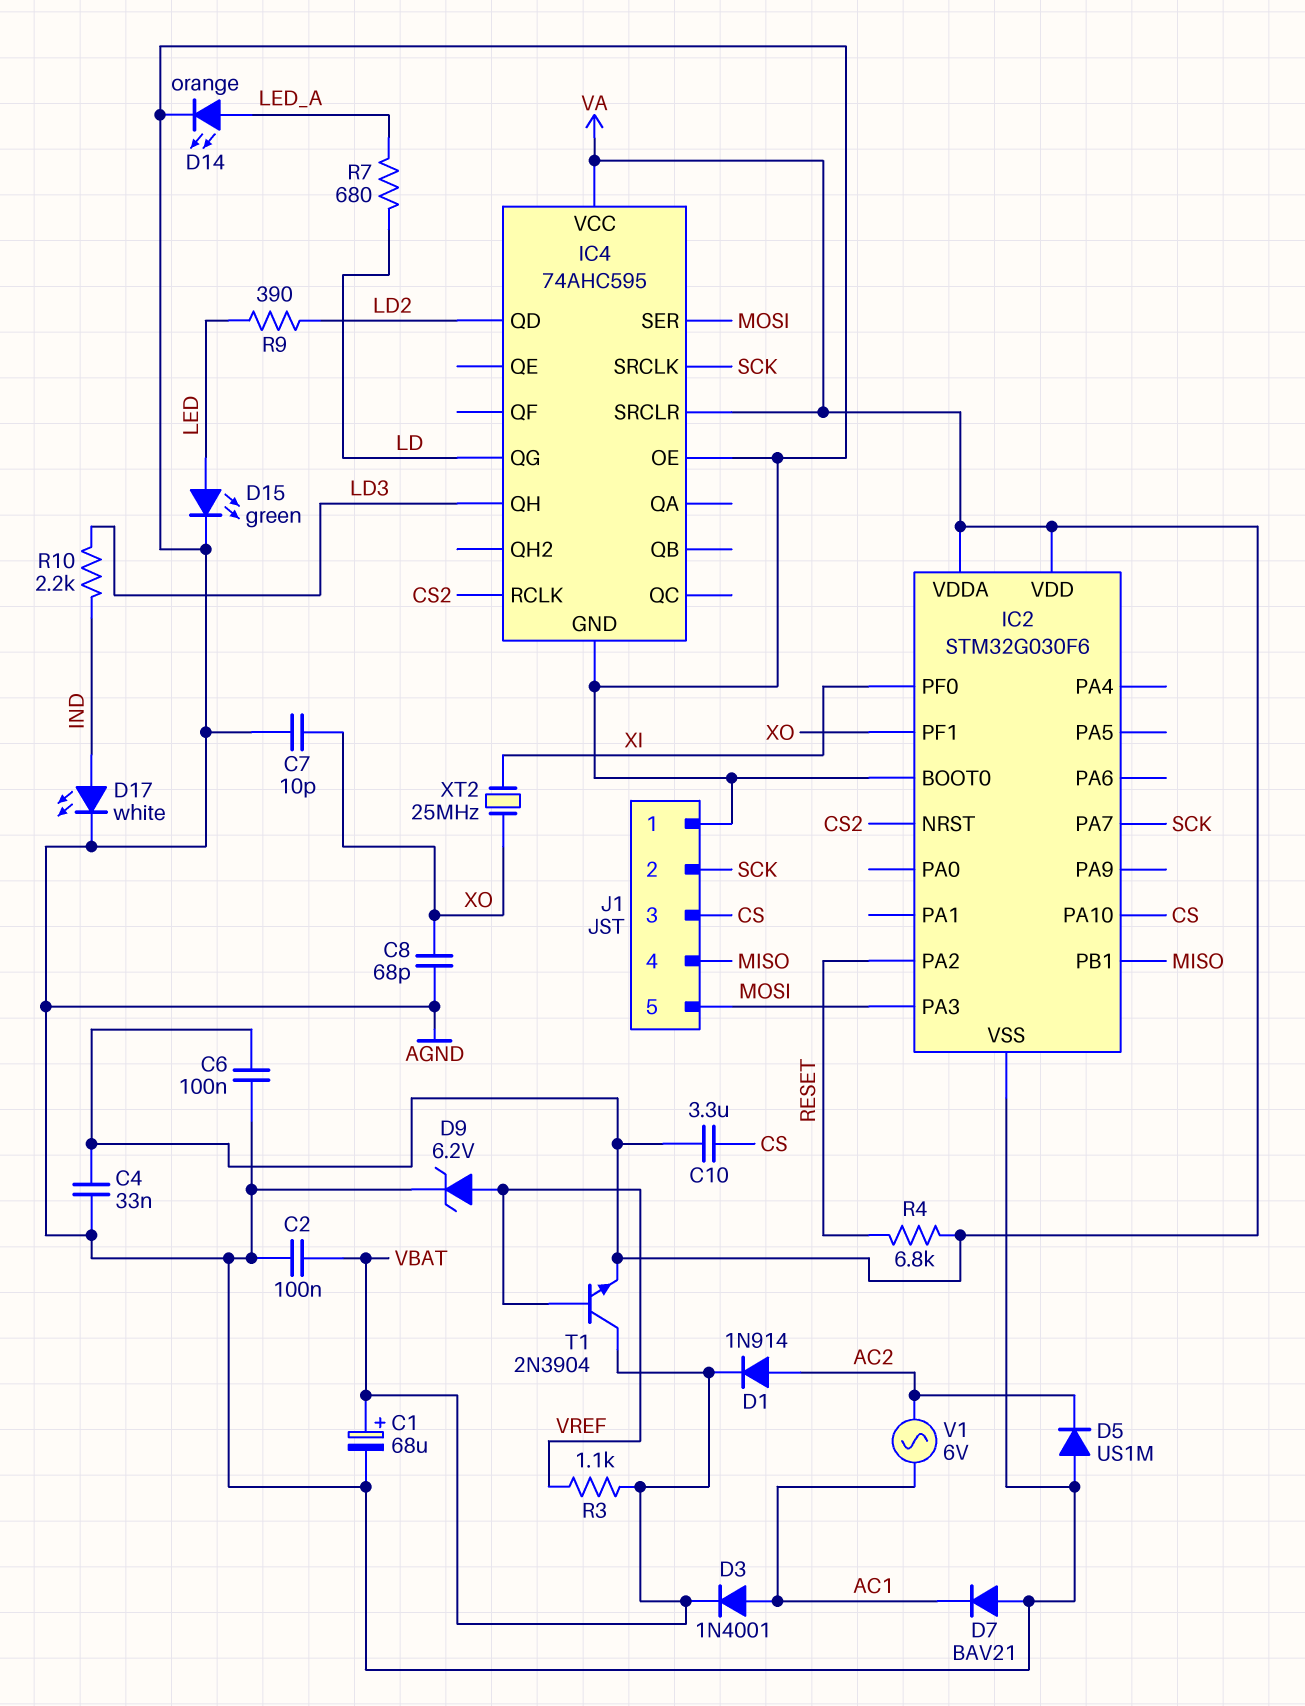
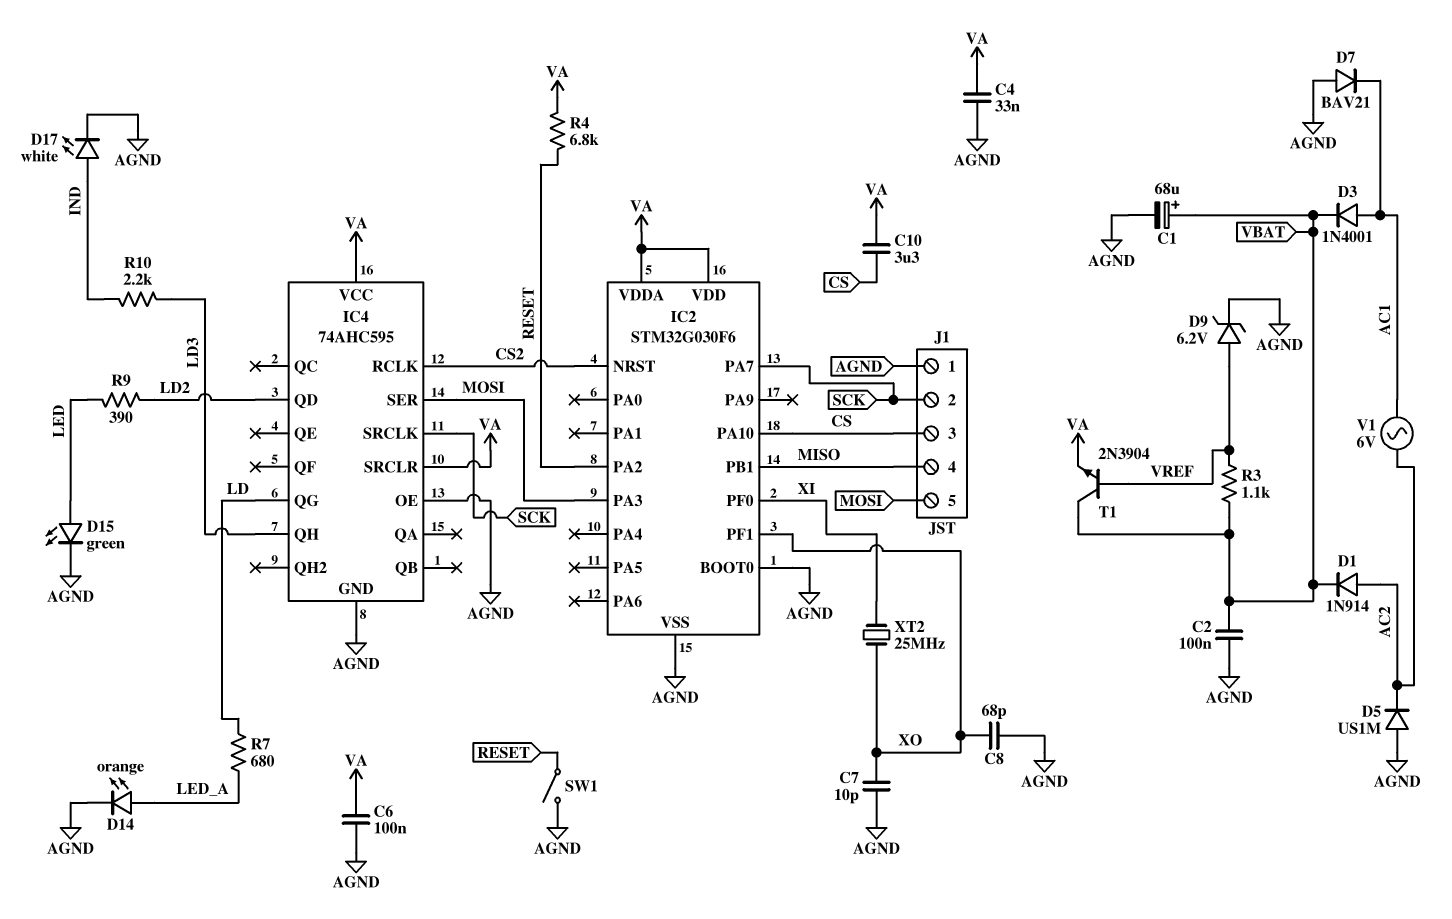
SW1: none -> switch (AGND, RESET)

